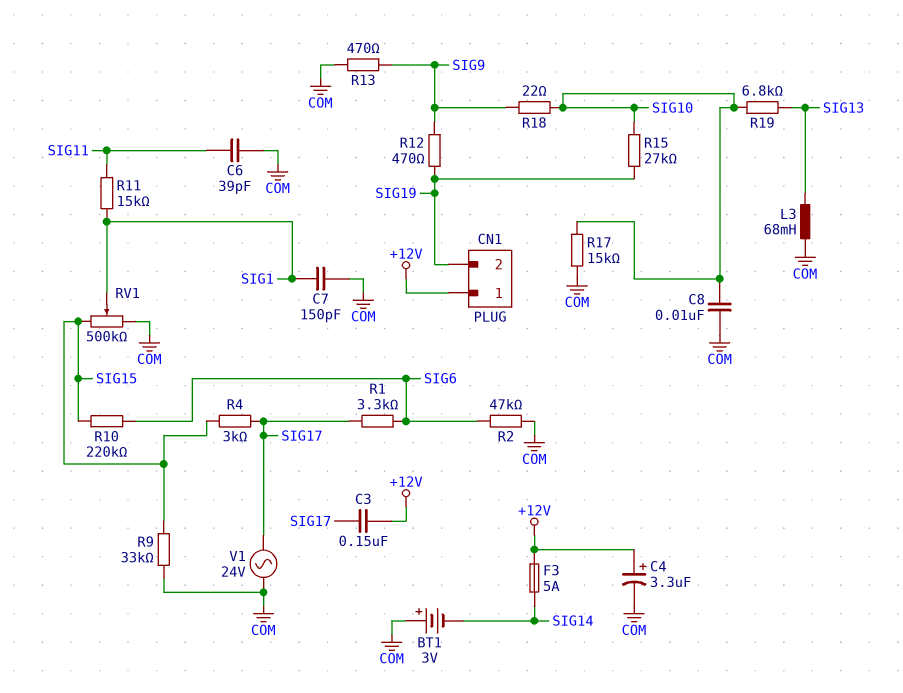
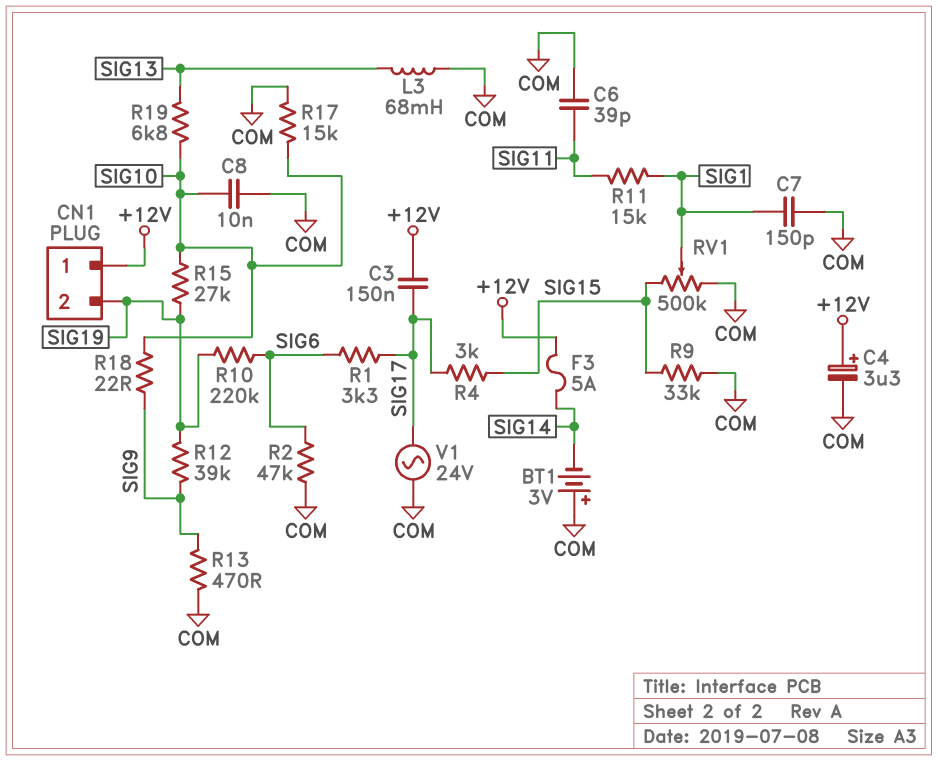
R10: 220k (SIG6, SIG15) -> 220k (SIG6, SIG19)
R12: 470 (SIG9, SIG19) -> 39k (SIG9, SIG19)

